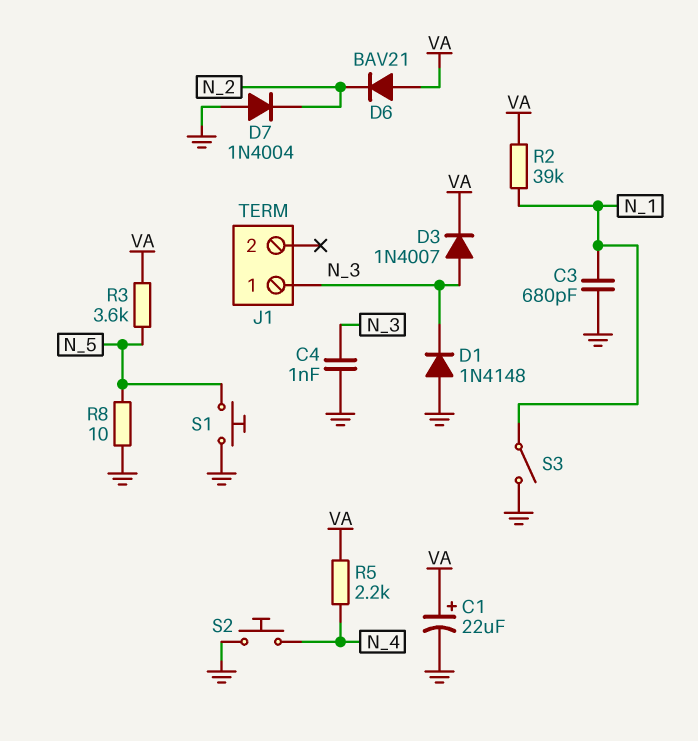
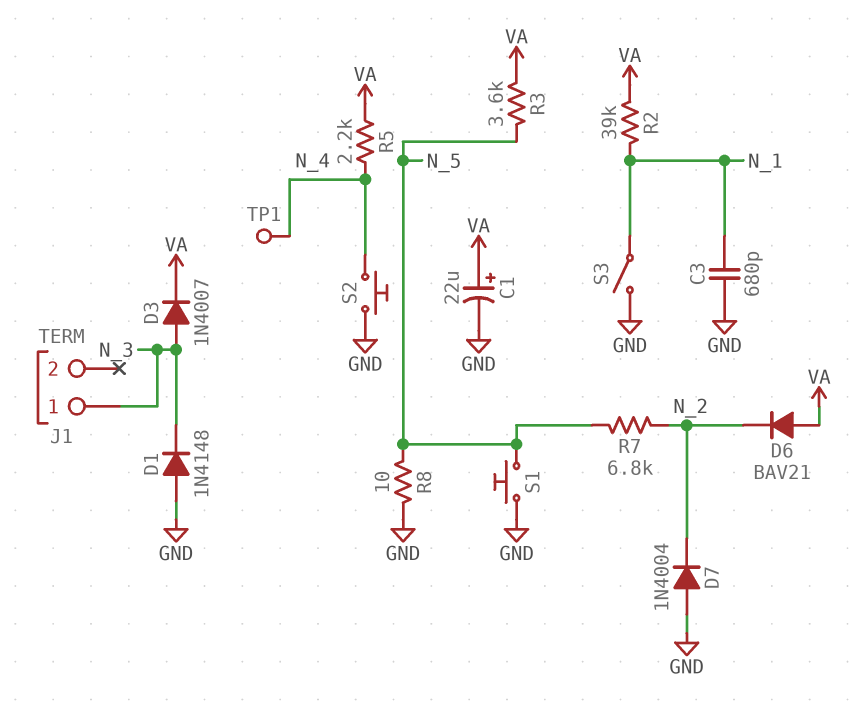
C4: 1nF (GND, N_3) -> none
R7: none -> 6.8k (N_2, N_5)
TP1: none -> test point (N_4)

